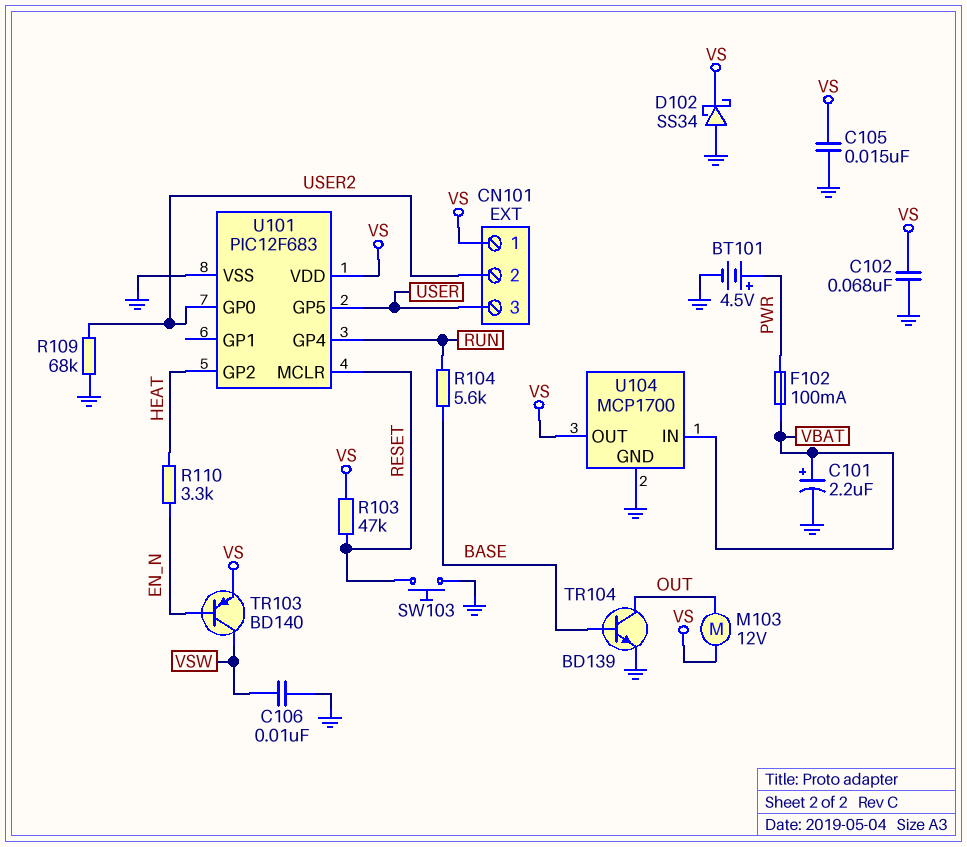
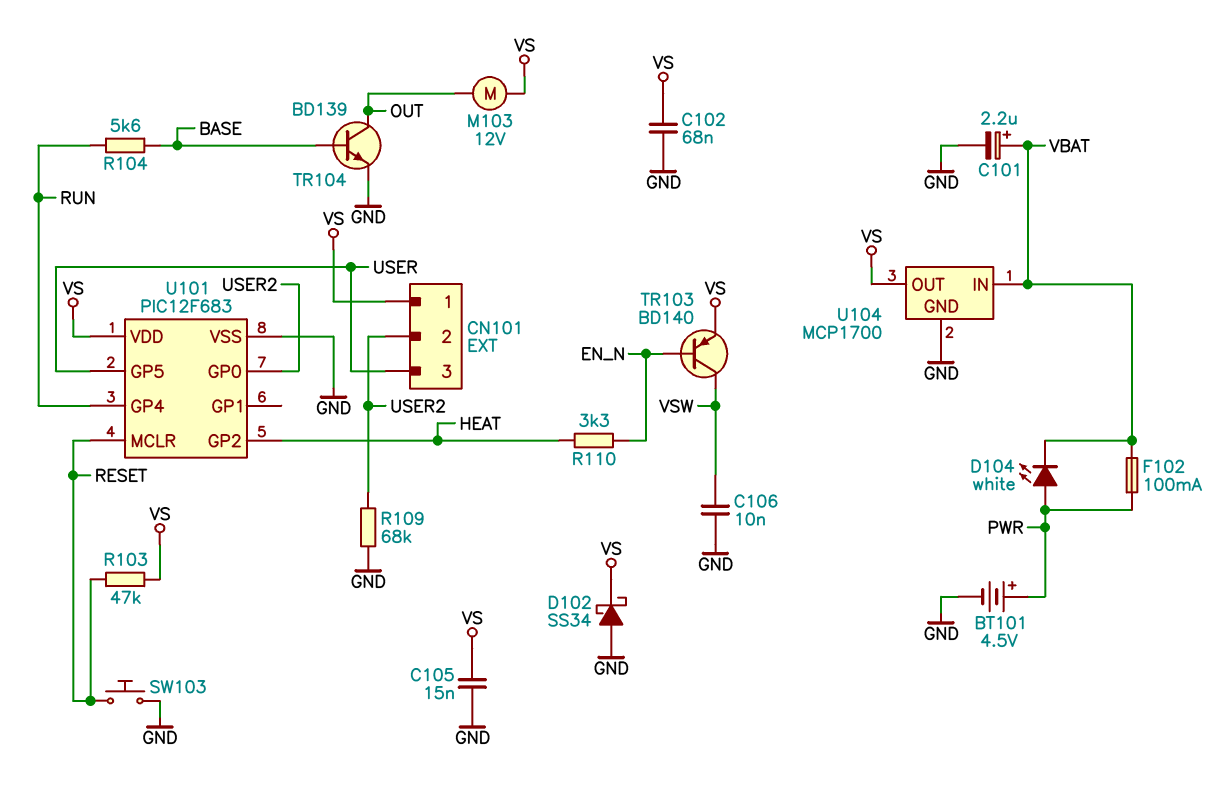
D104: none -> LED white (A PWR, K VBAT)

